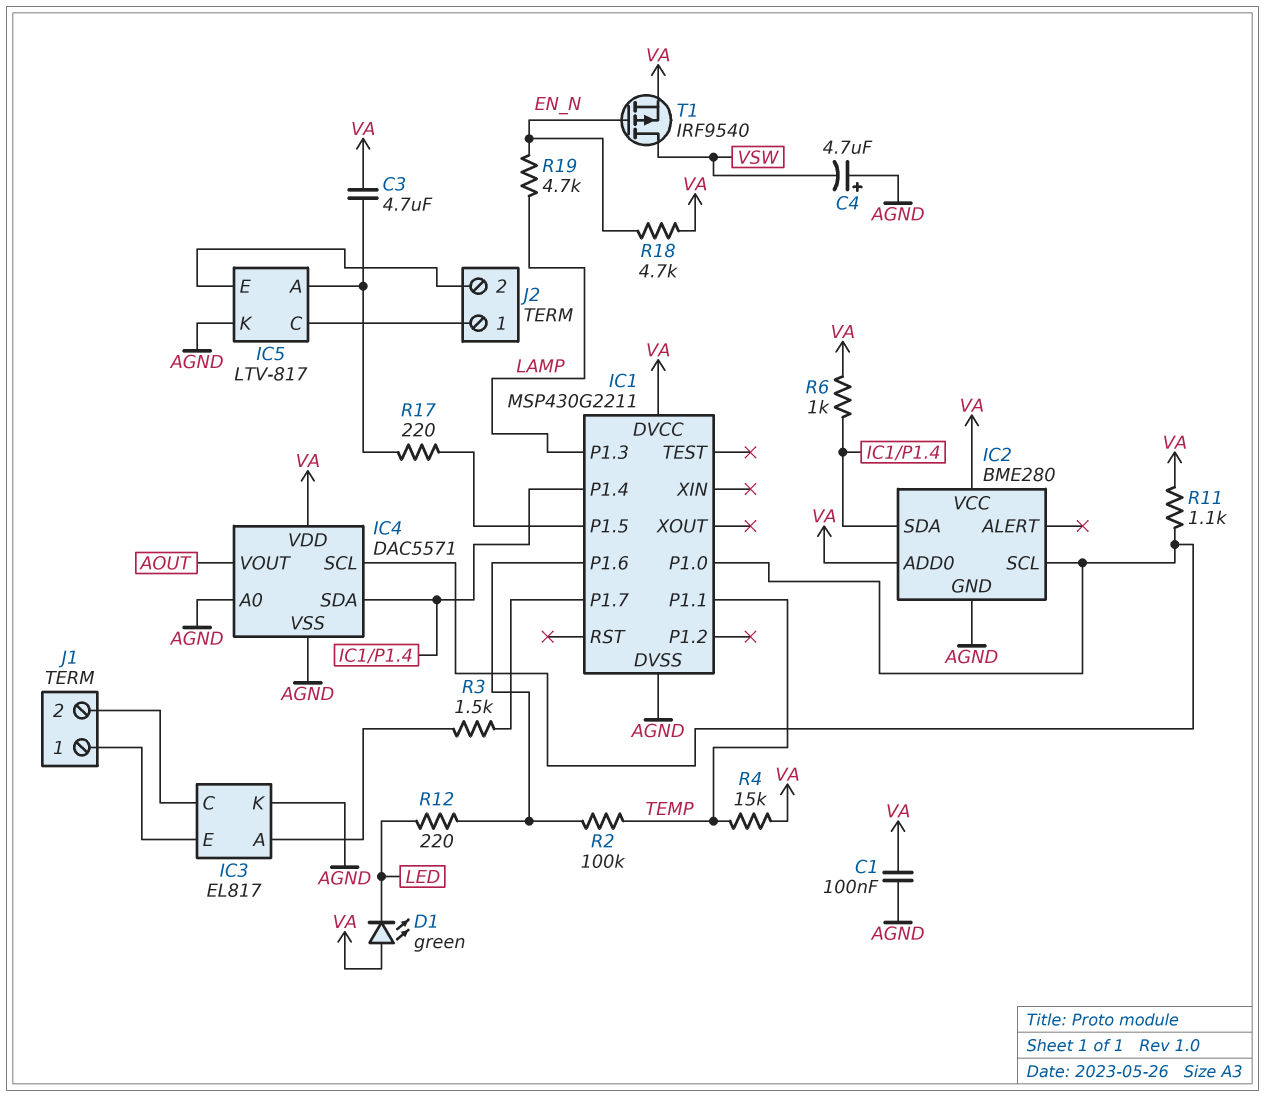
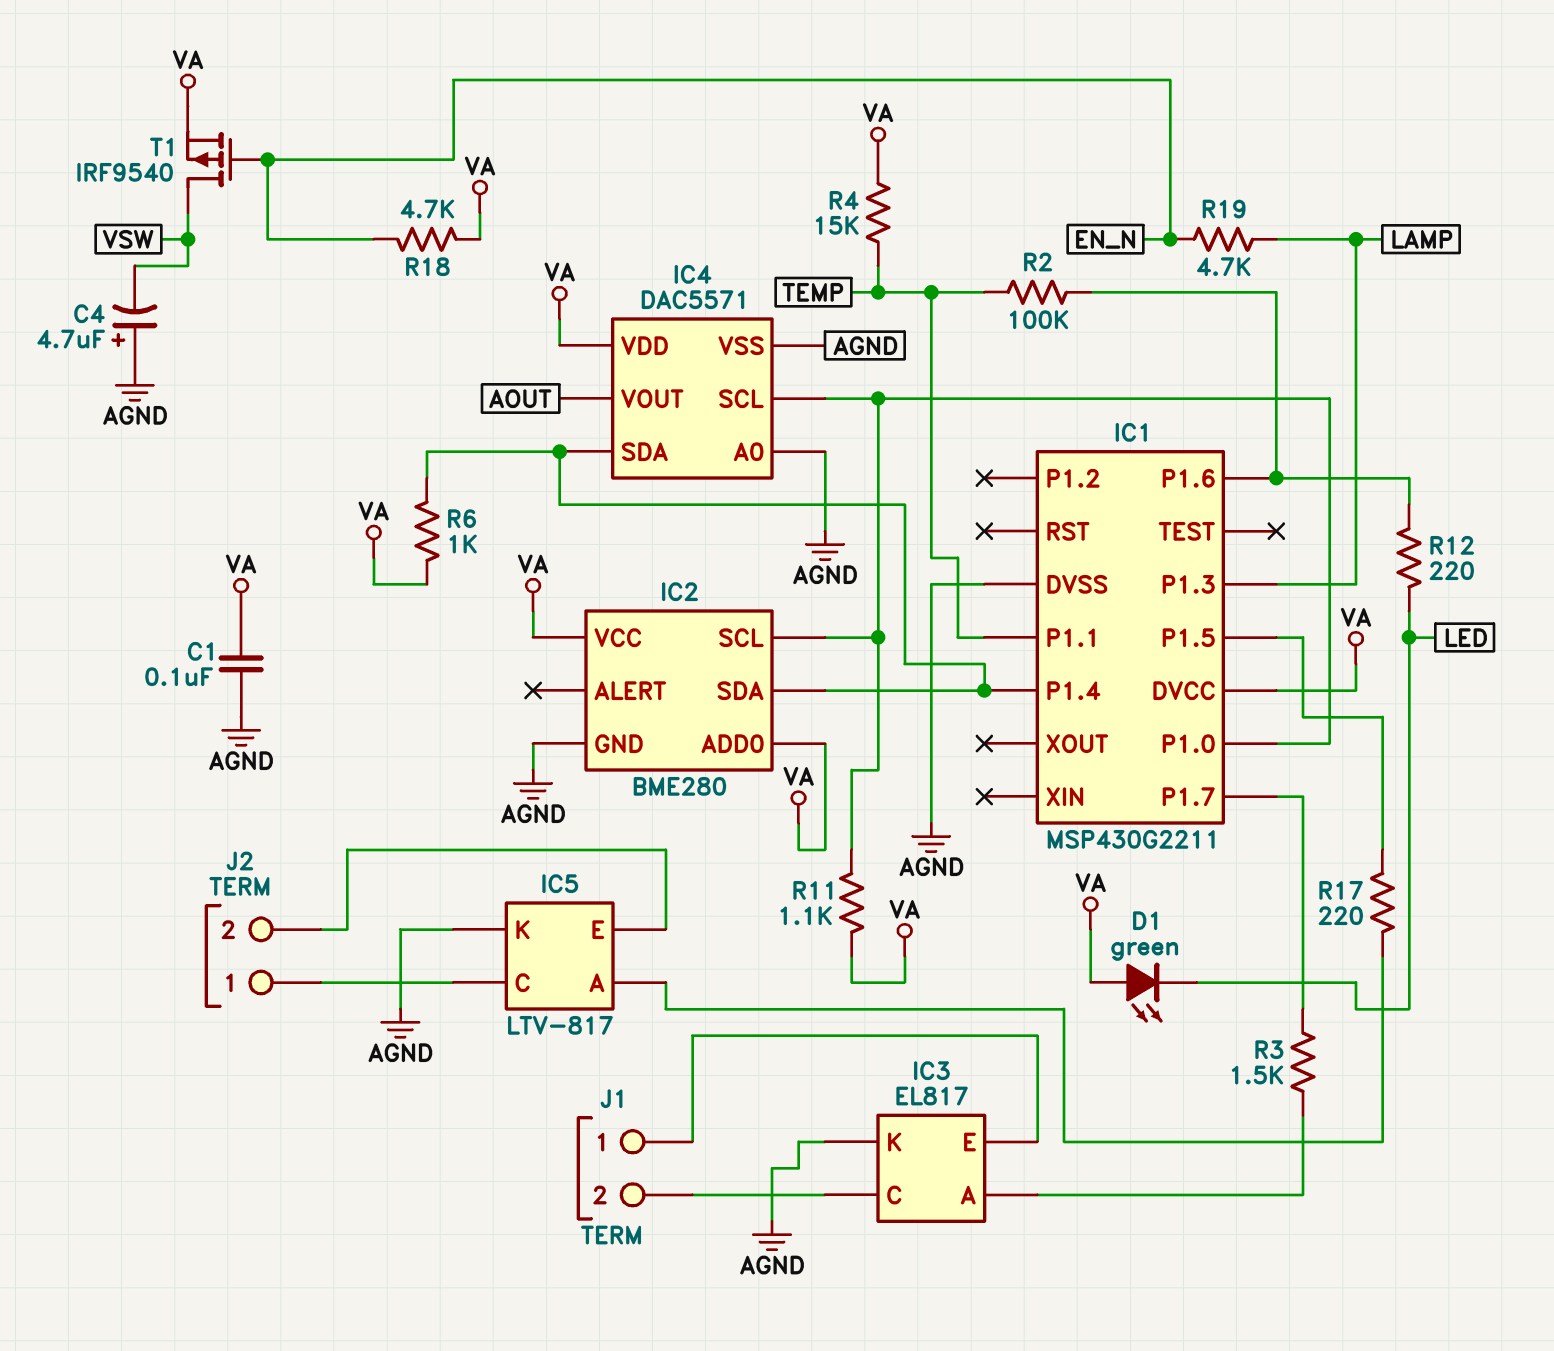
C3: 4.7uF (IC5/A, VA) -> none

